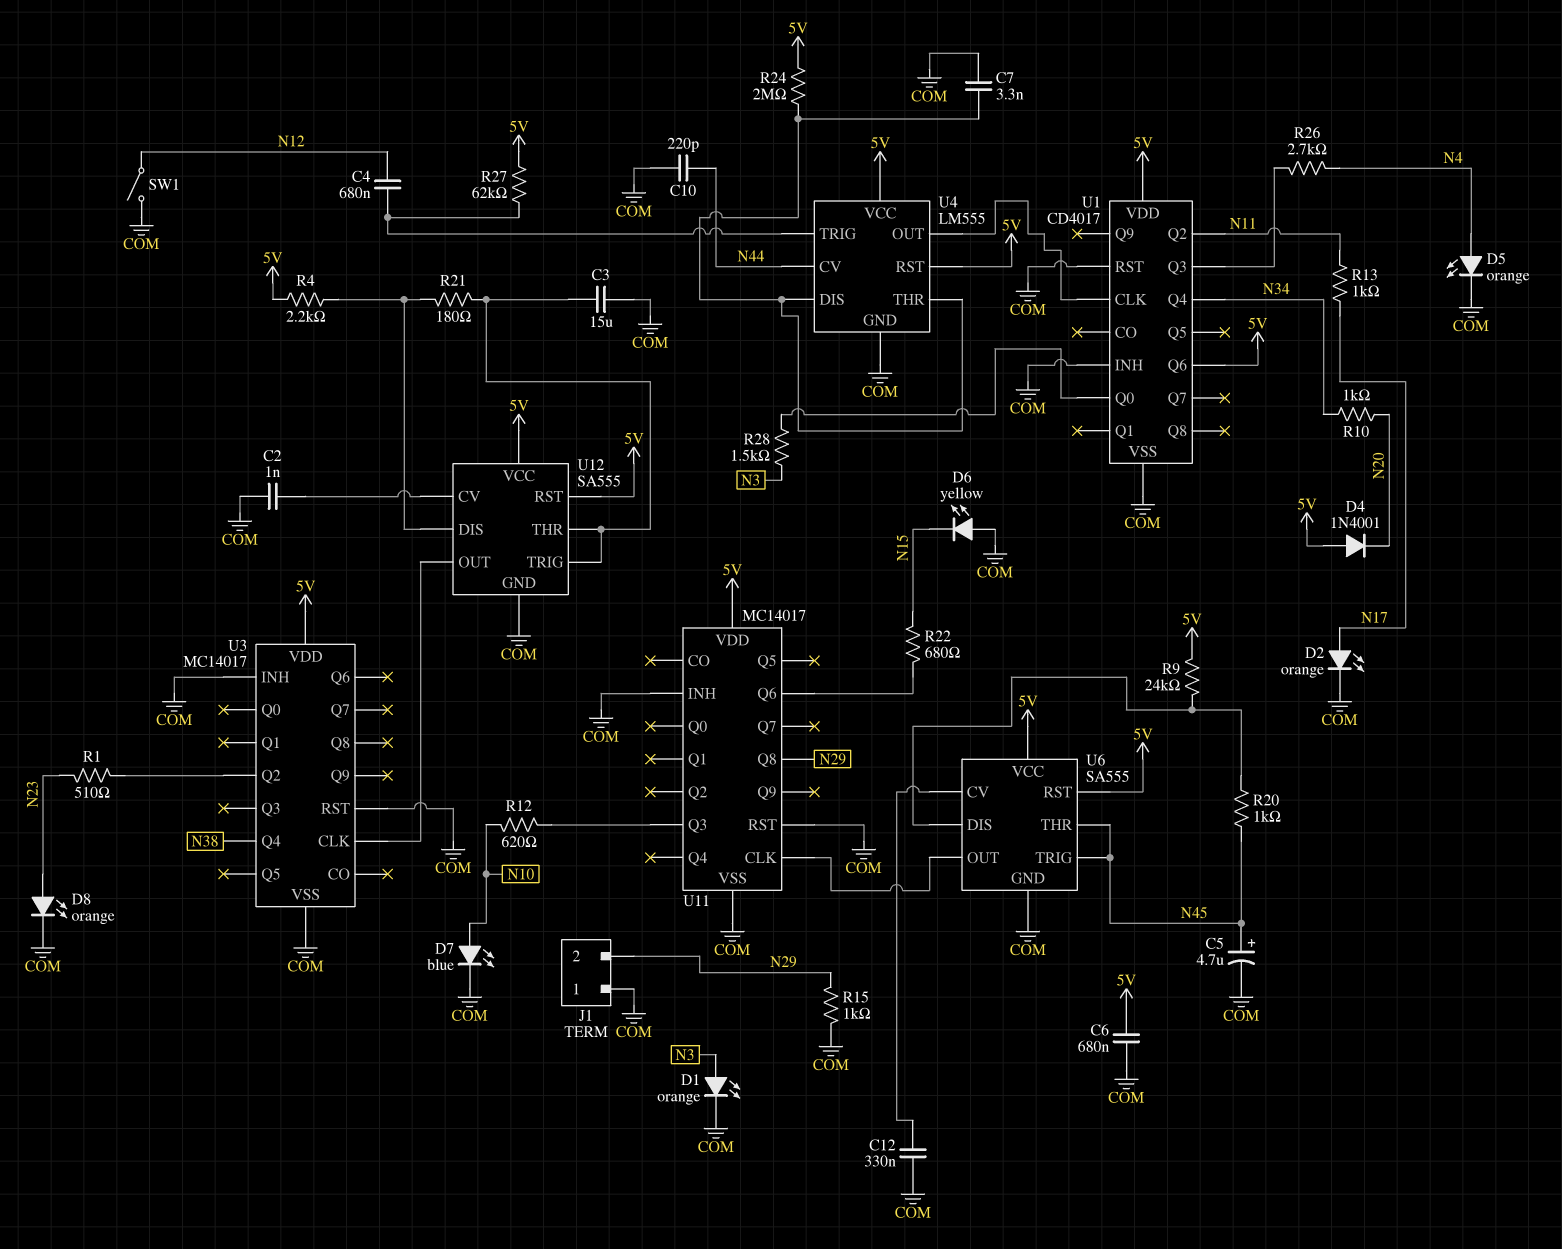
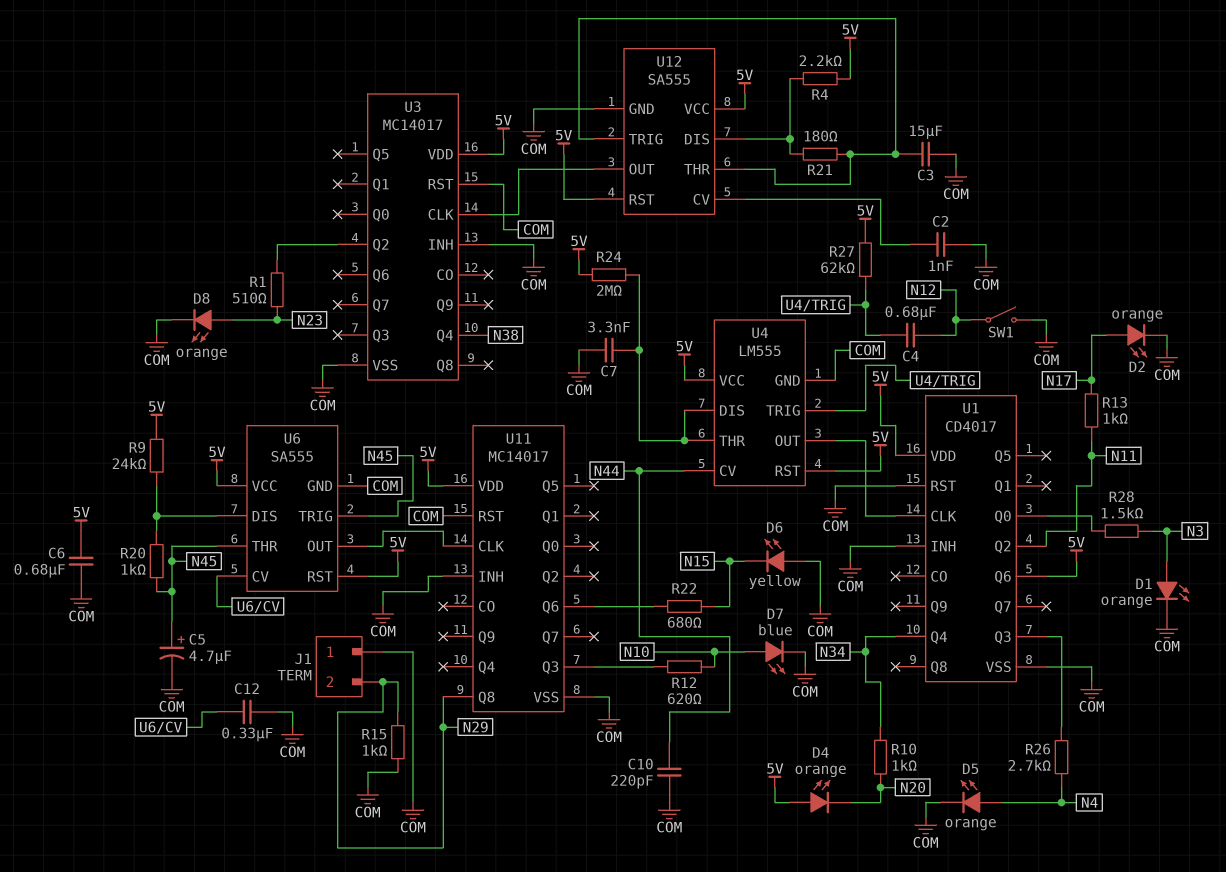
D4: diode 1N4001 (A 5V, K N20) -> LED orange (A 5V, K N20)

